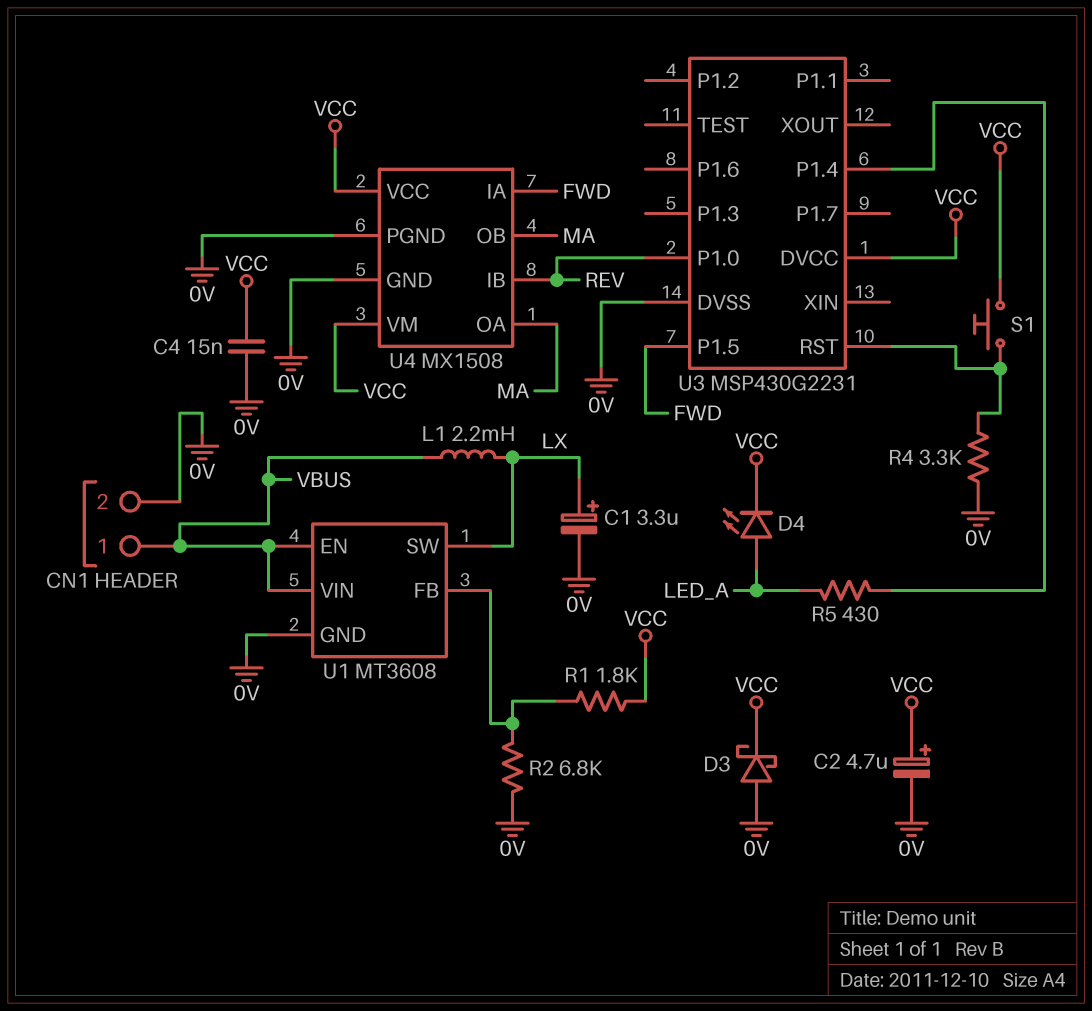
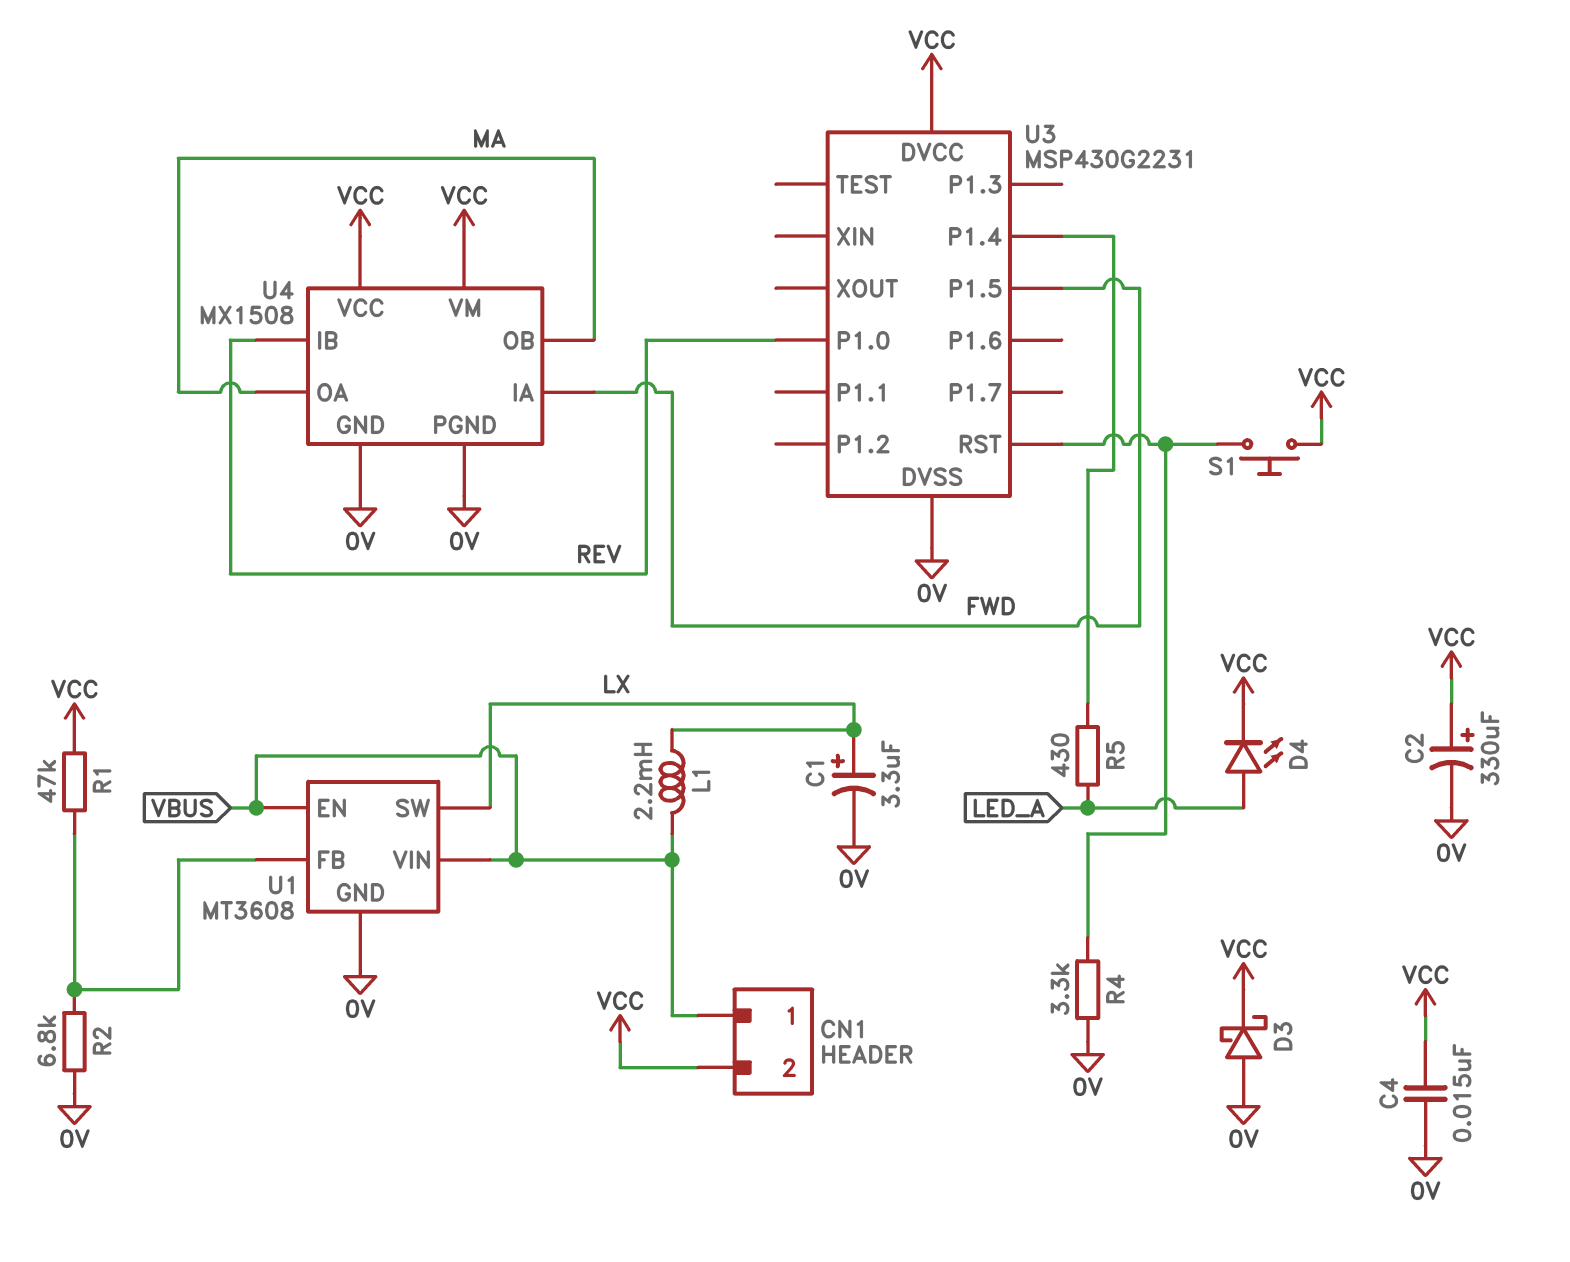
C2: 4.7uF (plus VCC, minus 0V) -> 330uF (plus VCC, minus 0V)
CN1 pin 2: 0V -> VCC
R1: 1.8k (U1/FB, VCC) -> 47k (U1/FB, VCC)

